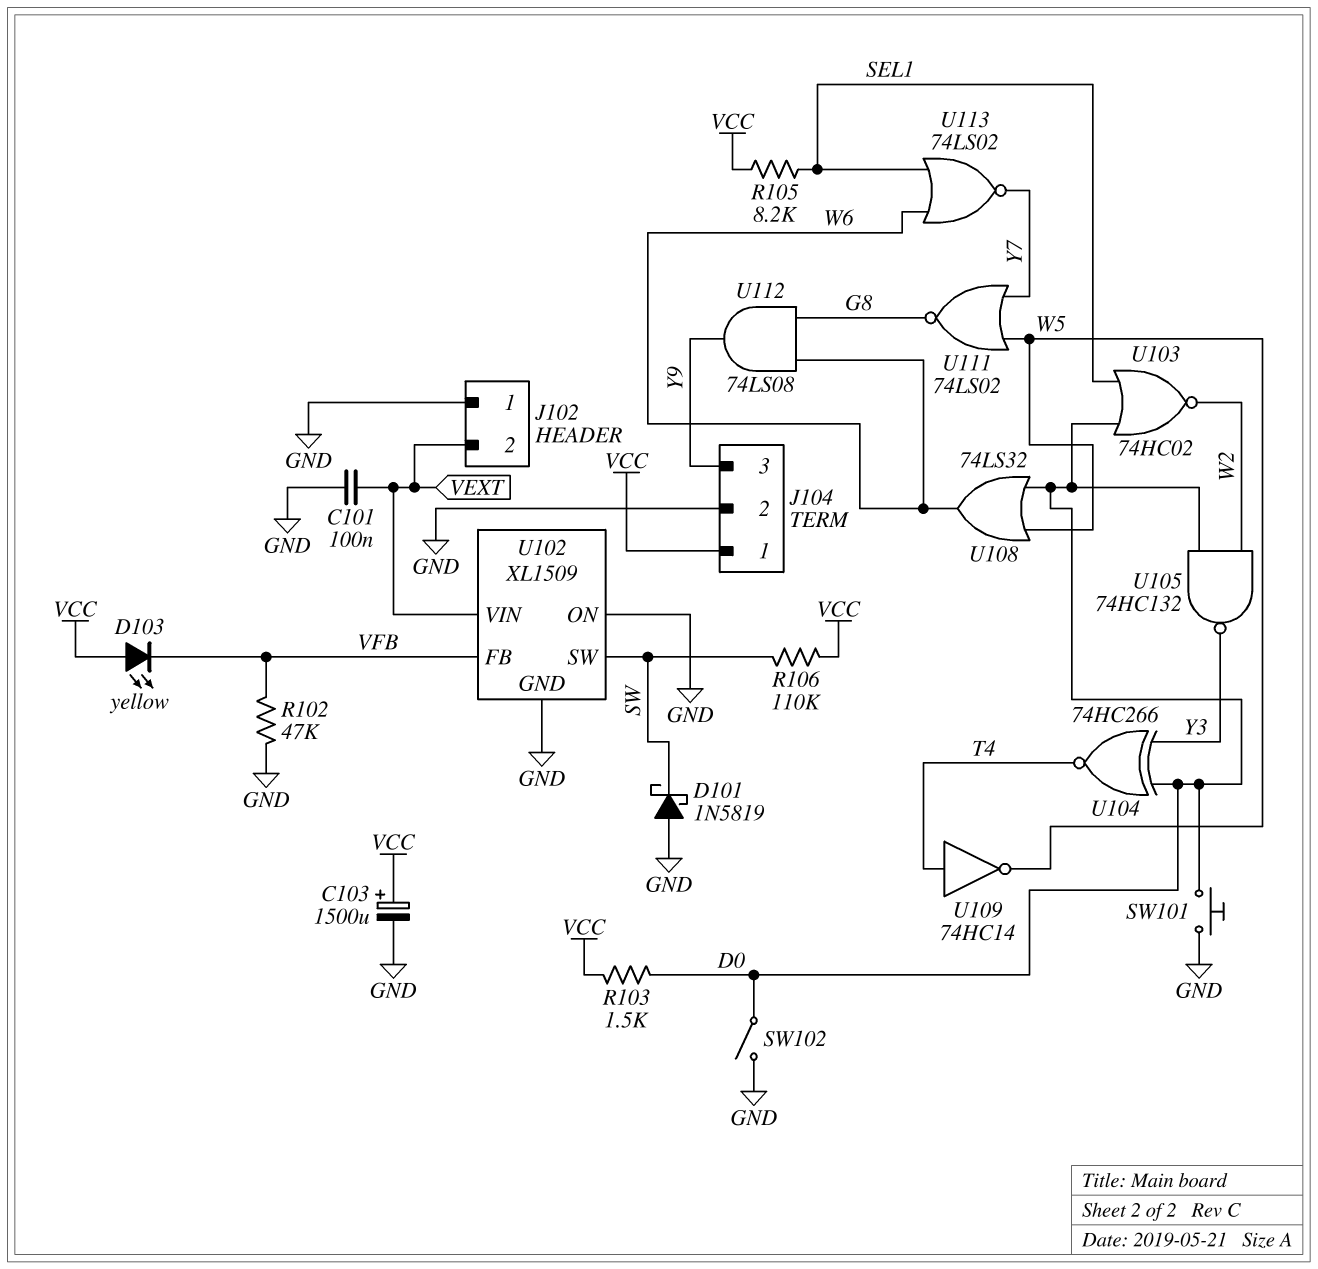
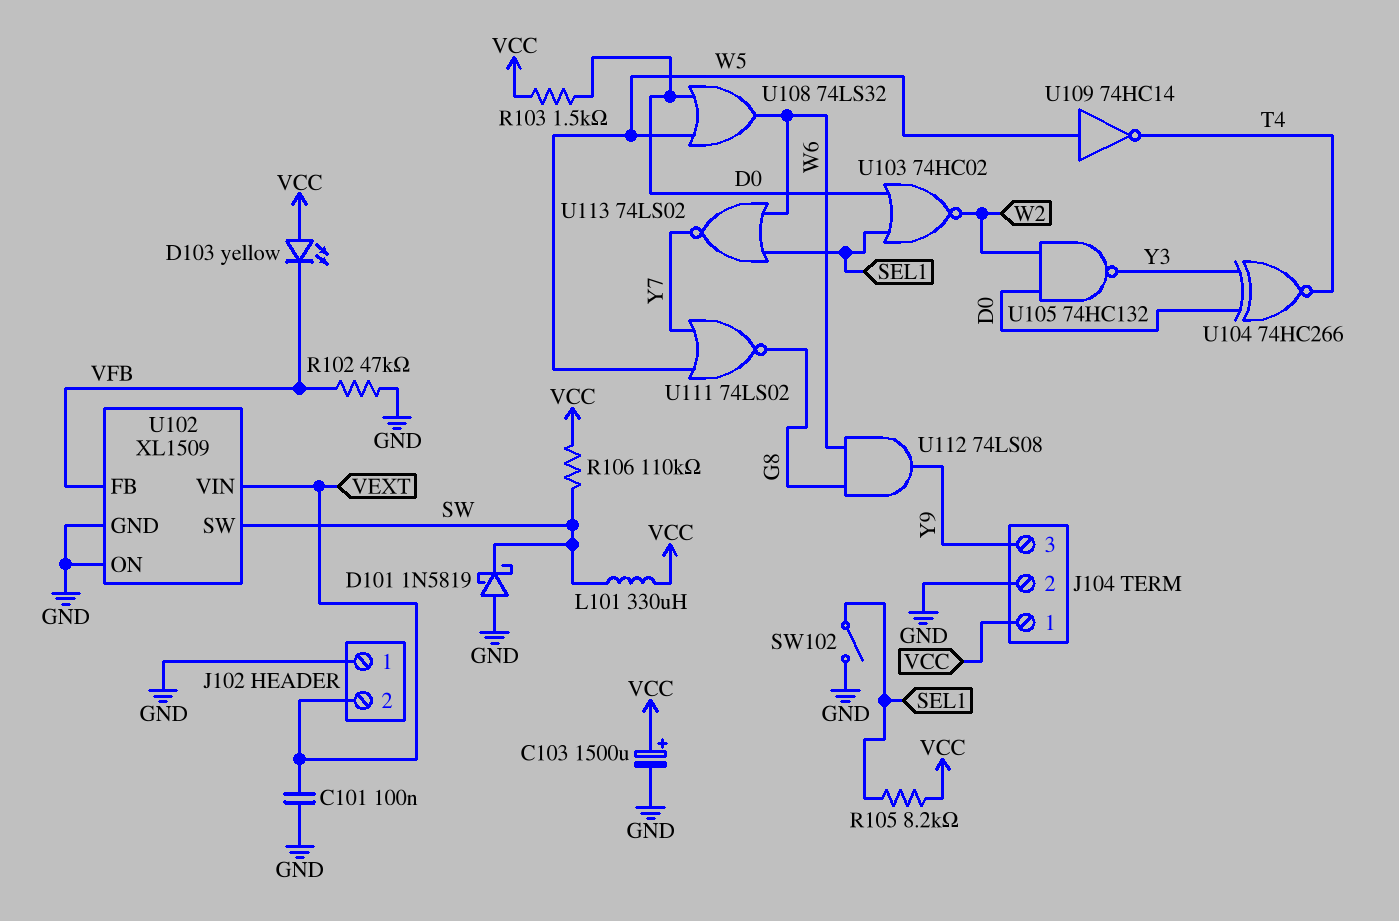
L101: none -> 330uH (SW, VCC)
SW101: button (D0, GND) -> none
SW102: switch (D0, GND) -> switch (GND, SEL1)
U109: NOT 74HC14 (in T4, out W5) -> NOT 74HC14 (in W5, out T4)

